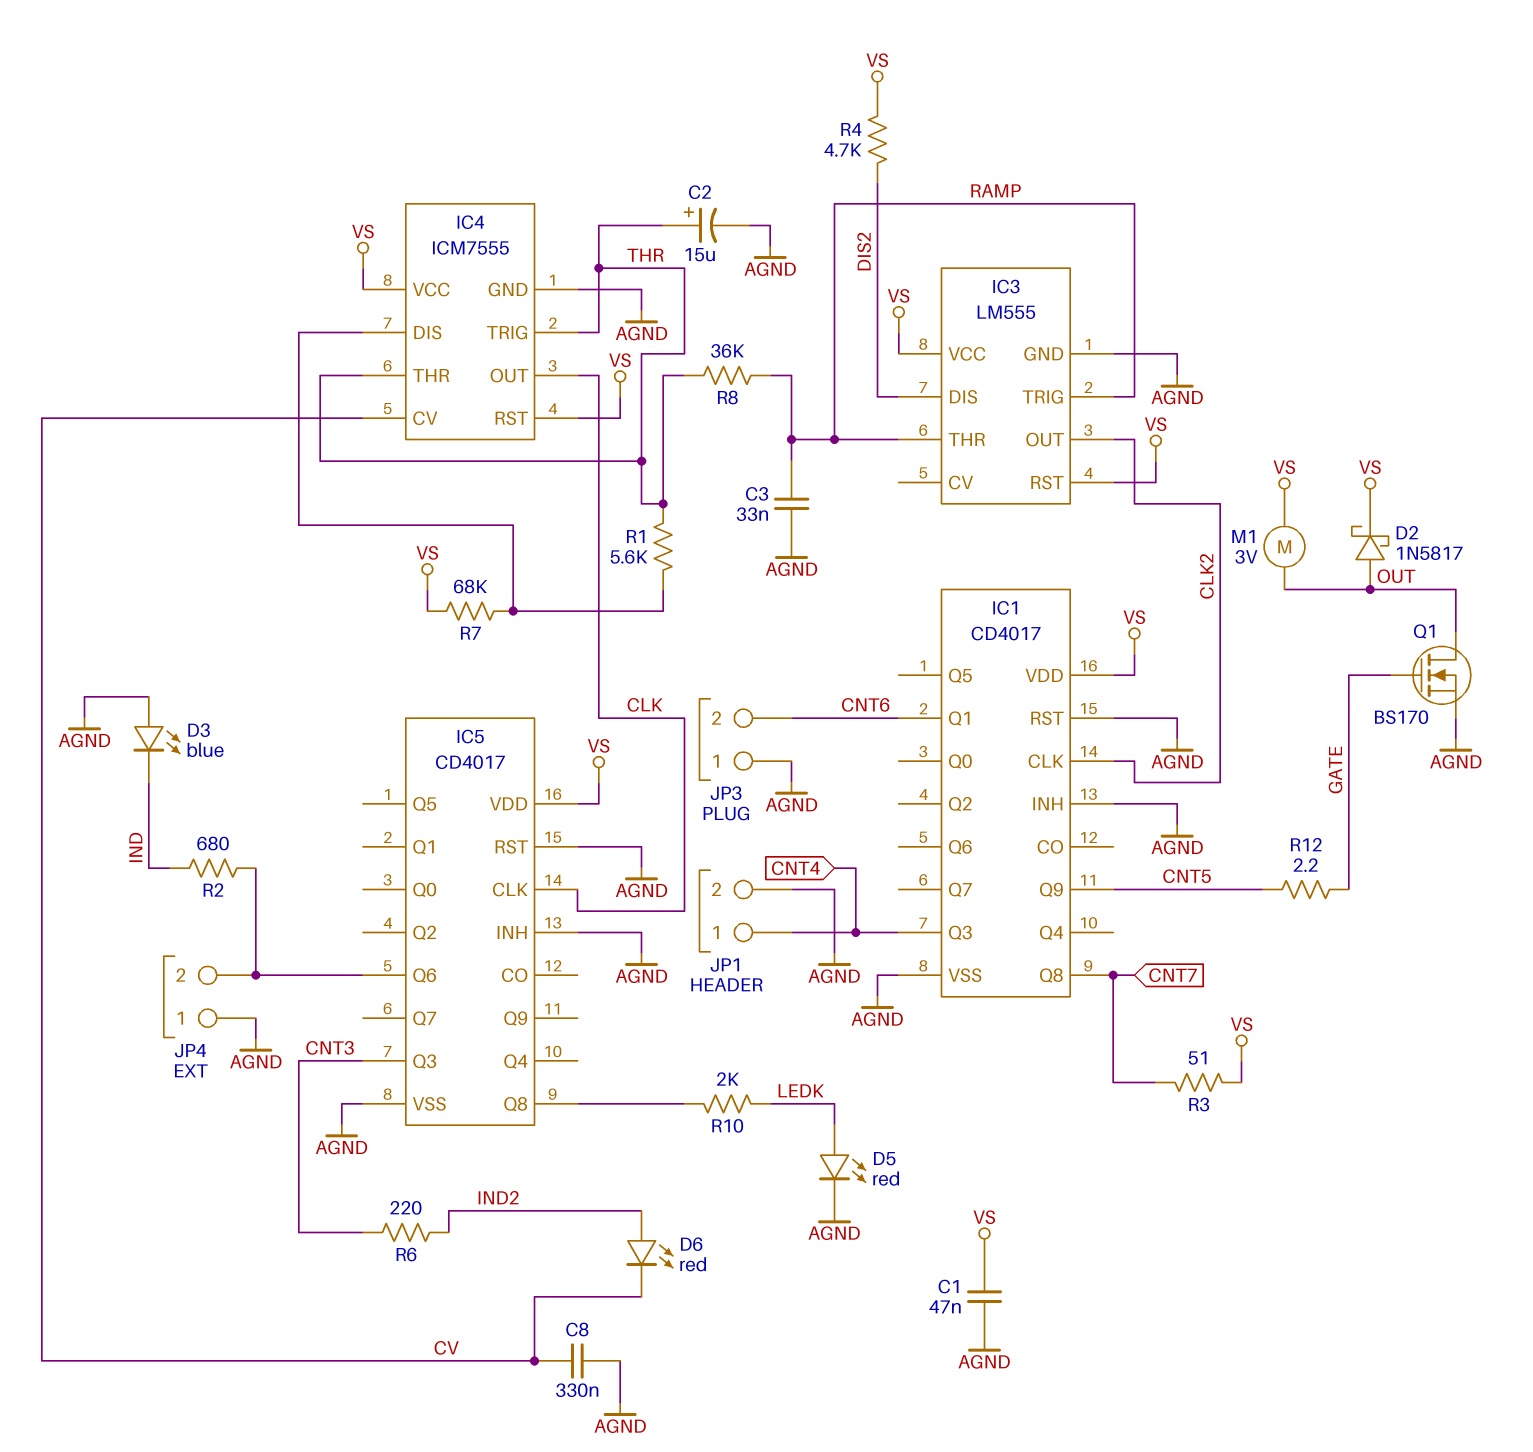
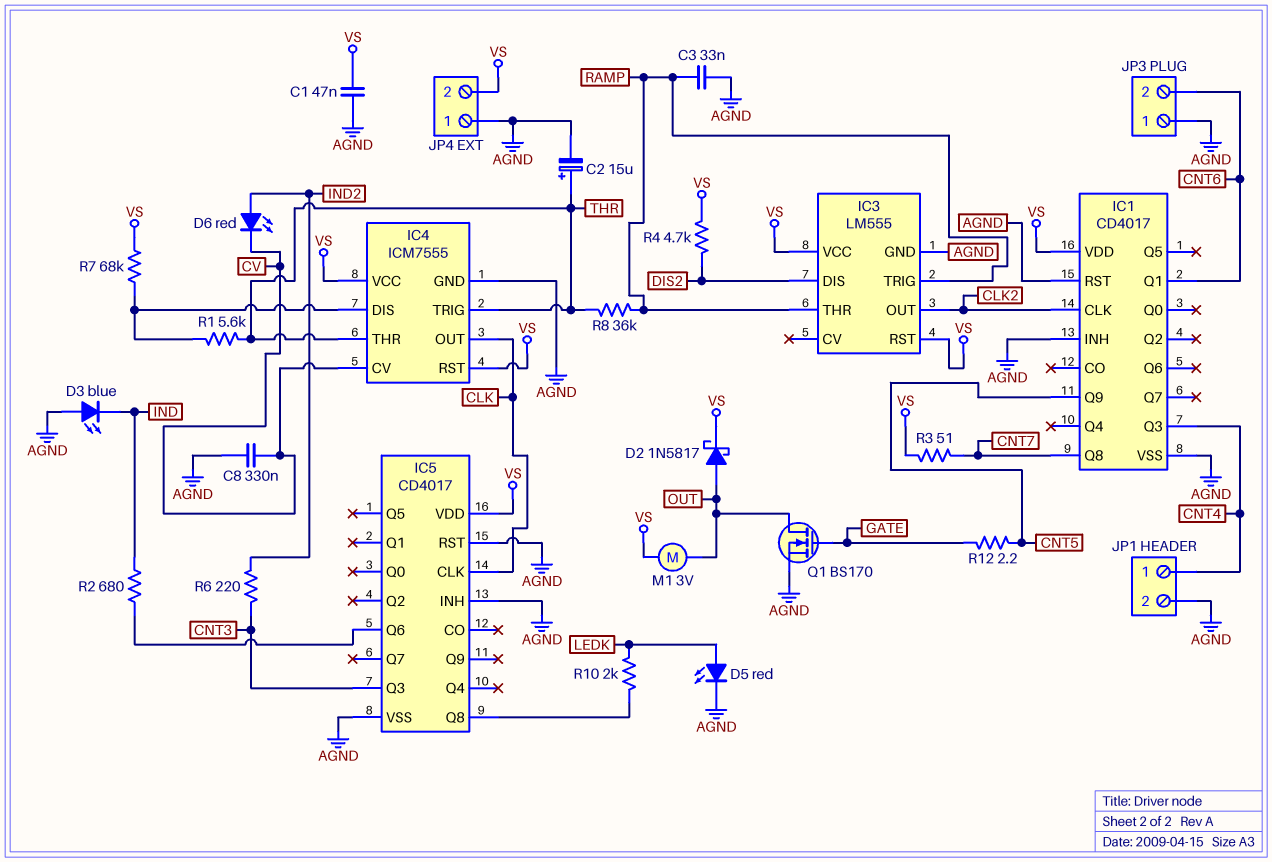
JP4 pin 2: IC5/Q6 -> VS

